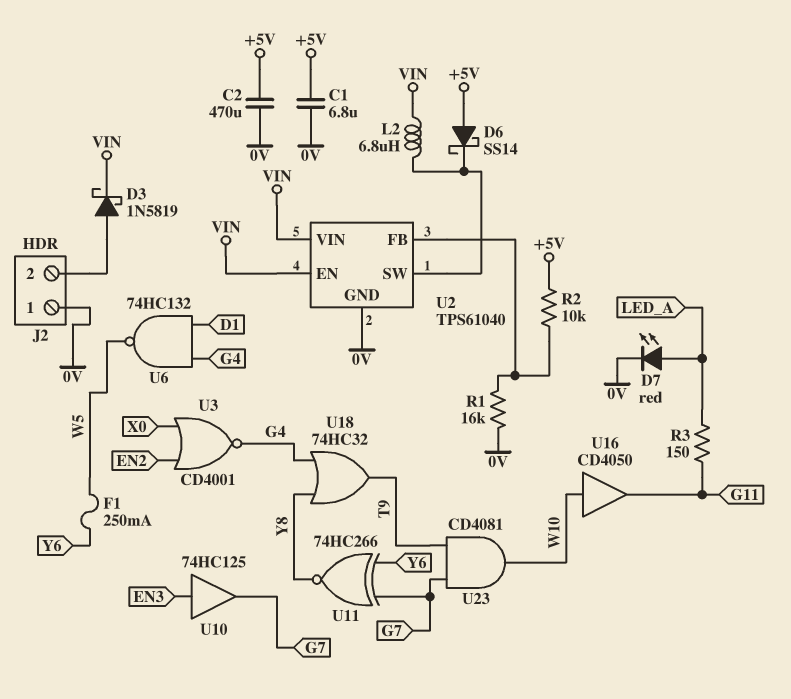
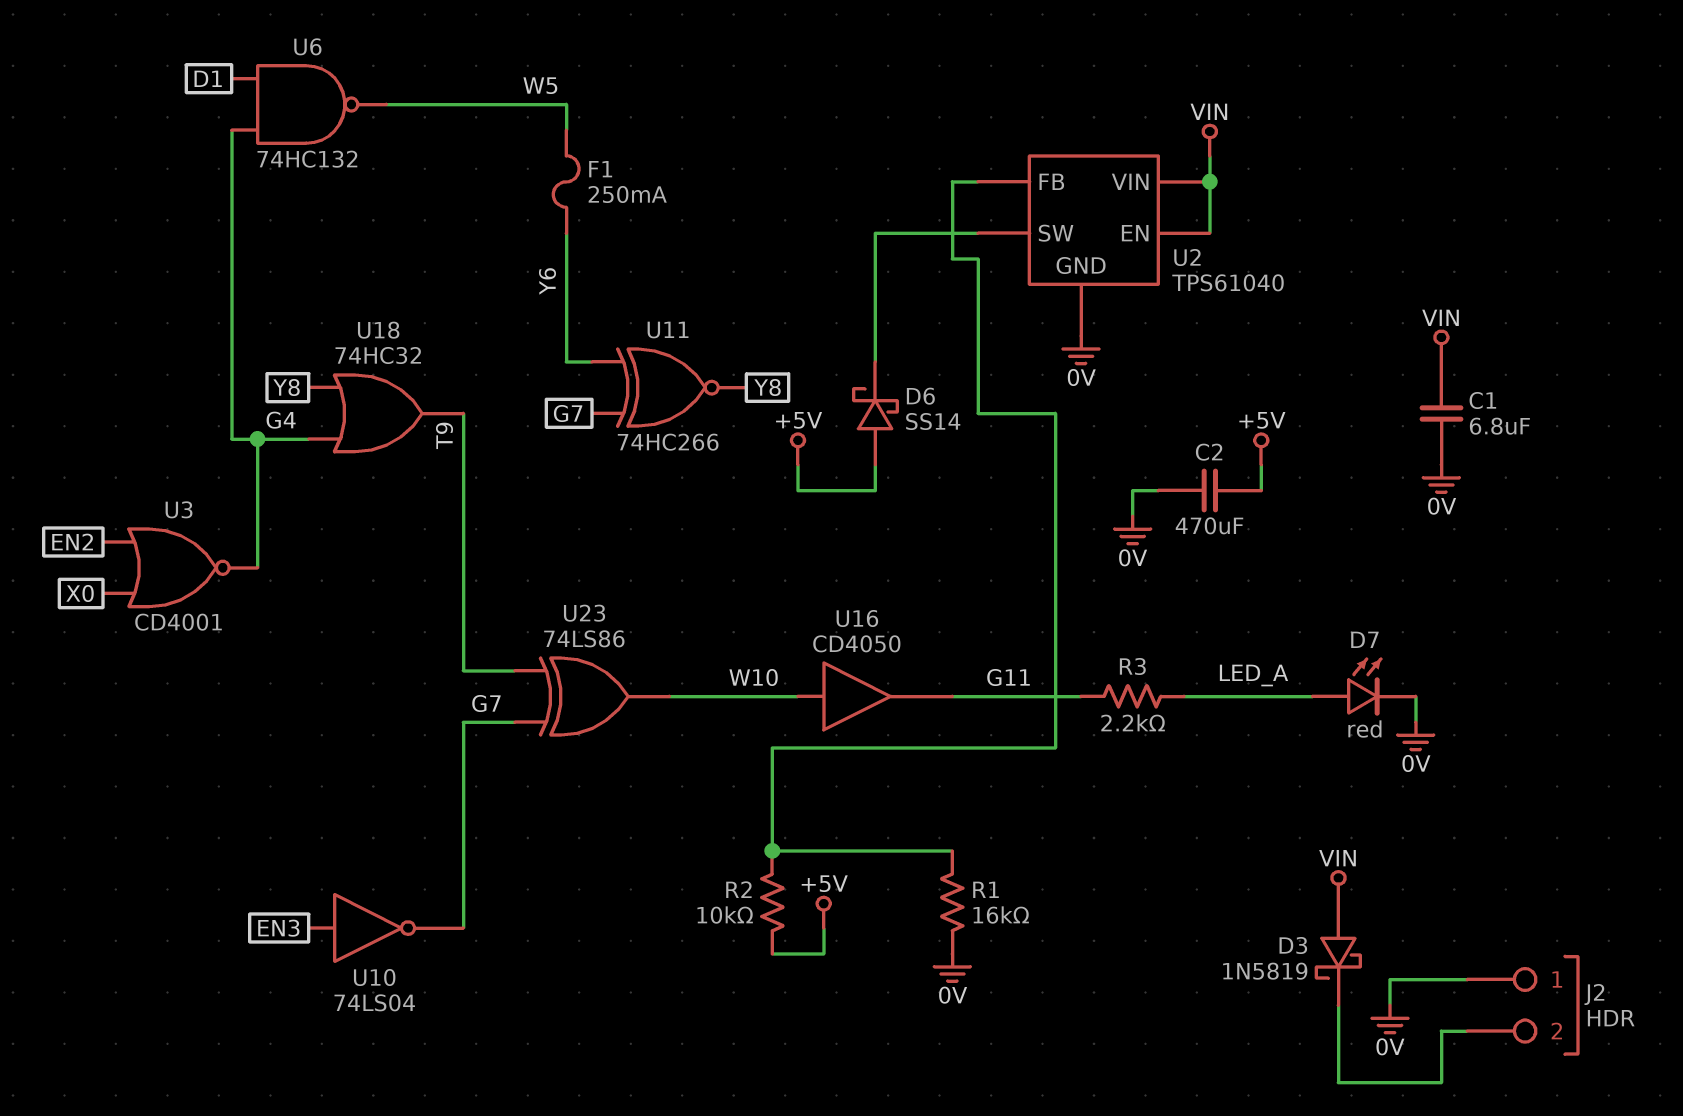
C1: 6.8uF (+5V, 0V) -> 6.8uF (0V, VIN)
D3: schottky 1N5819 (A J2/2, K VIN) -> schottky 1N5819 (A VIN, K J2/2)
L2: 6.8uH (U2/SW, VIN) -> none
R3: 150 (G11, LED_A) -> 2.2k (G11, LED_A)
U10: buffer 74HC125 (in EN3, out G7) -> NOT 74LS04 (in EN3, out G7)
U23: AND CD4081 (in G7, in T9, out W10) -> XOR 74LS86 (in G7, in T9, out W10)

